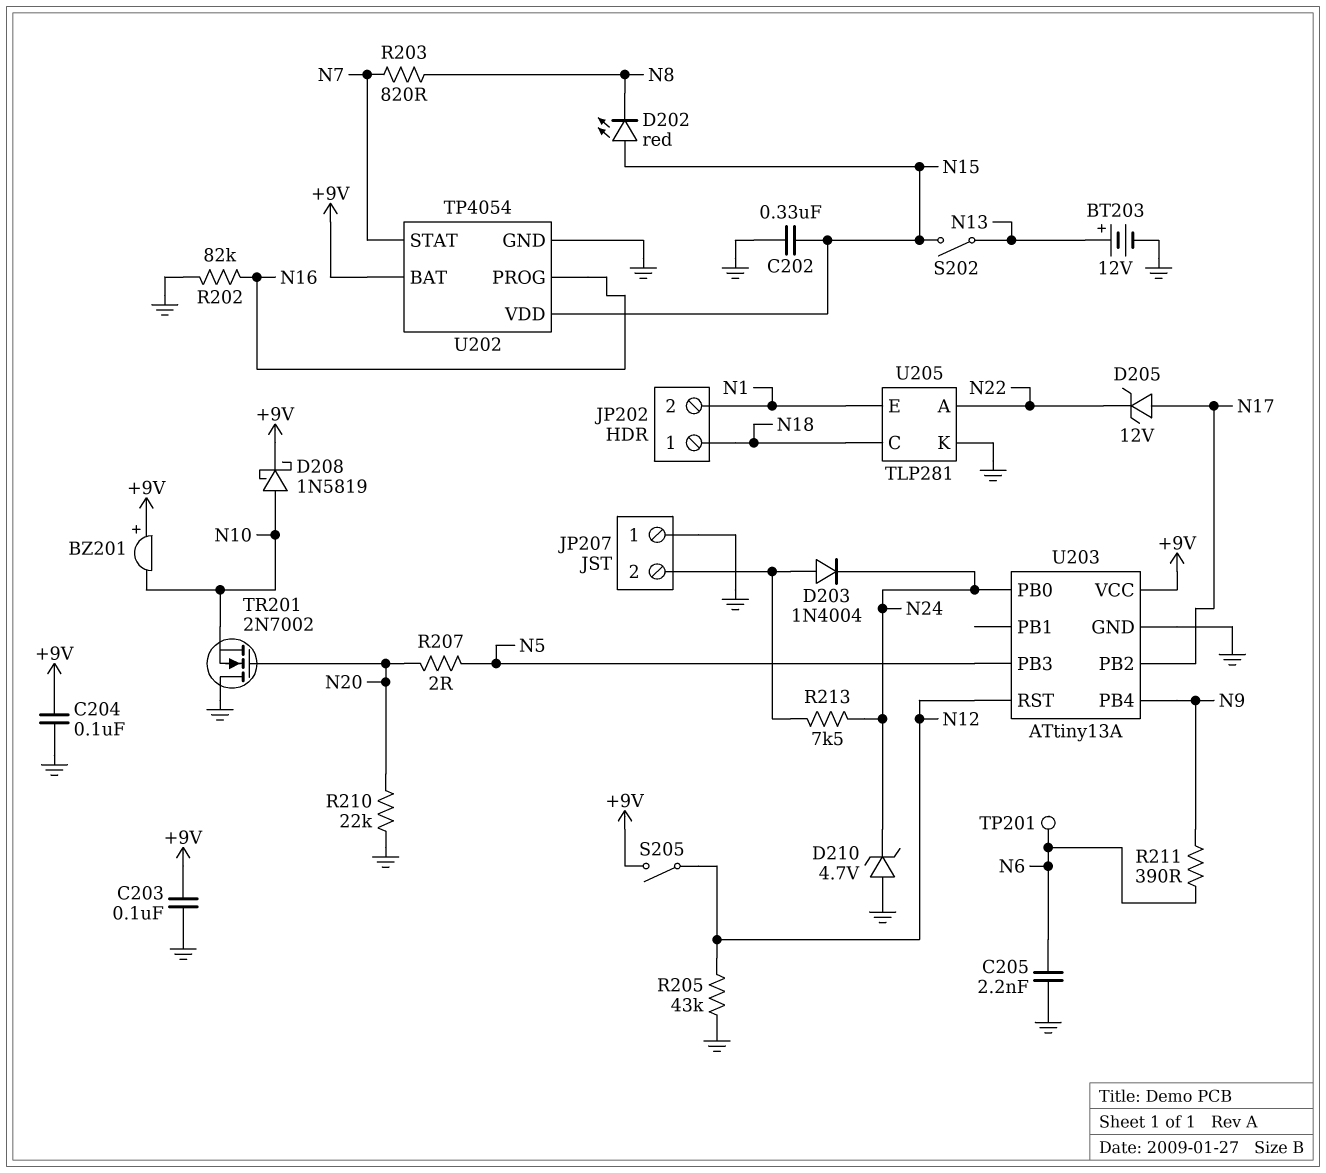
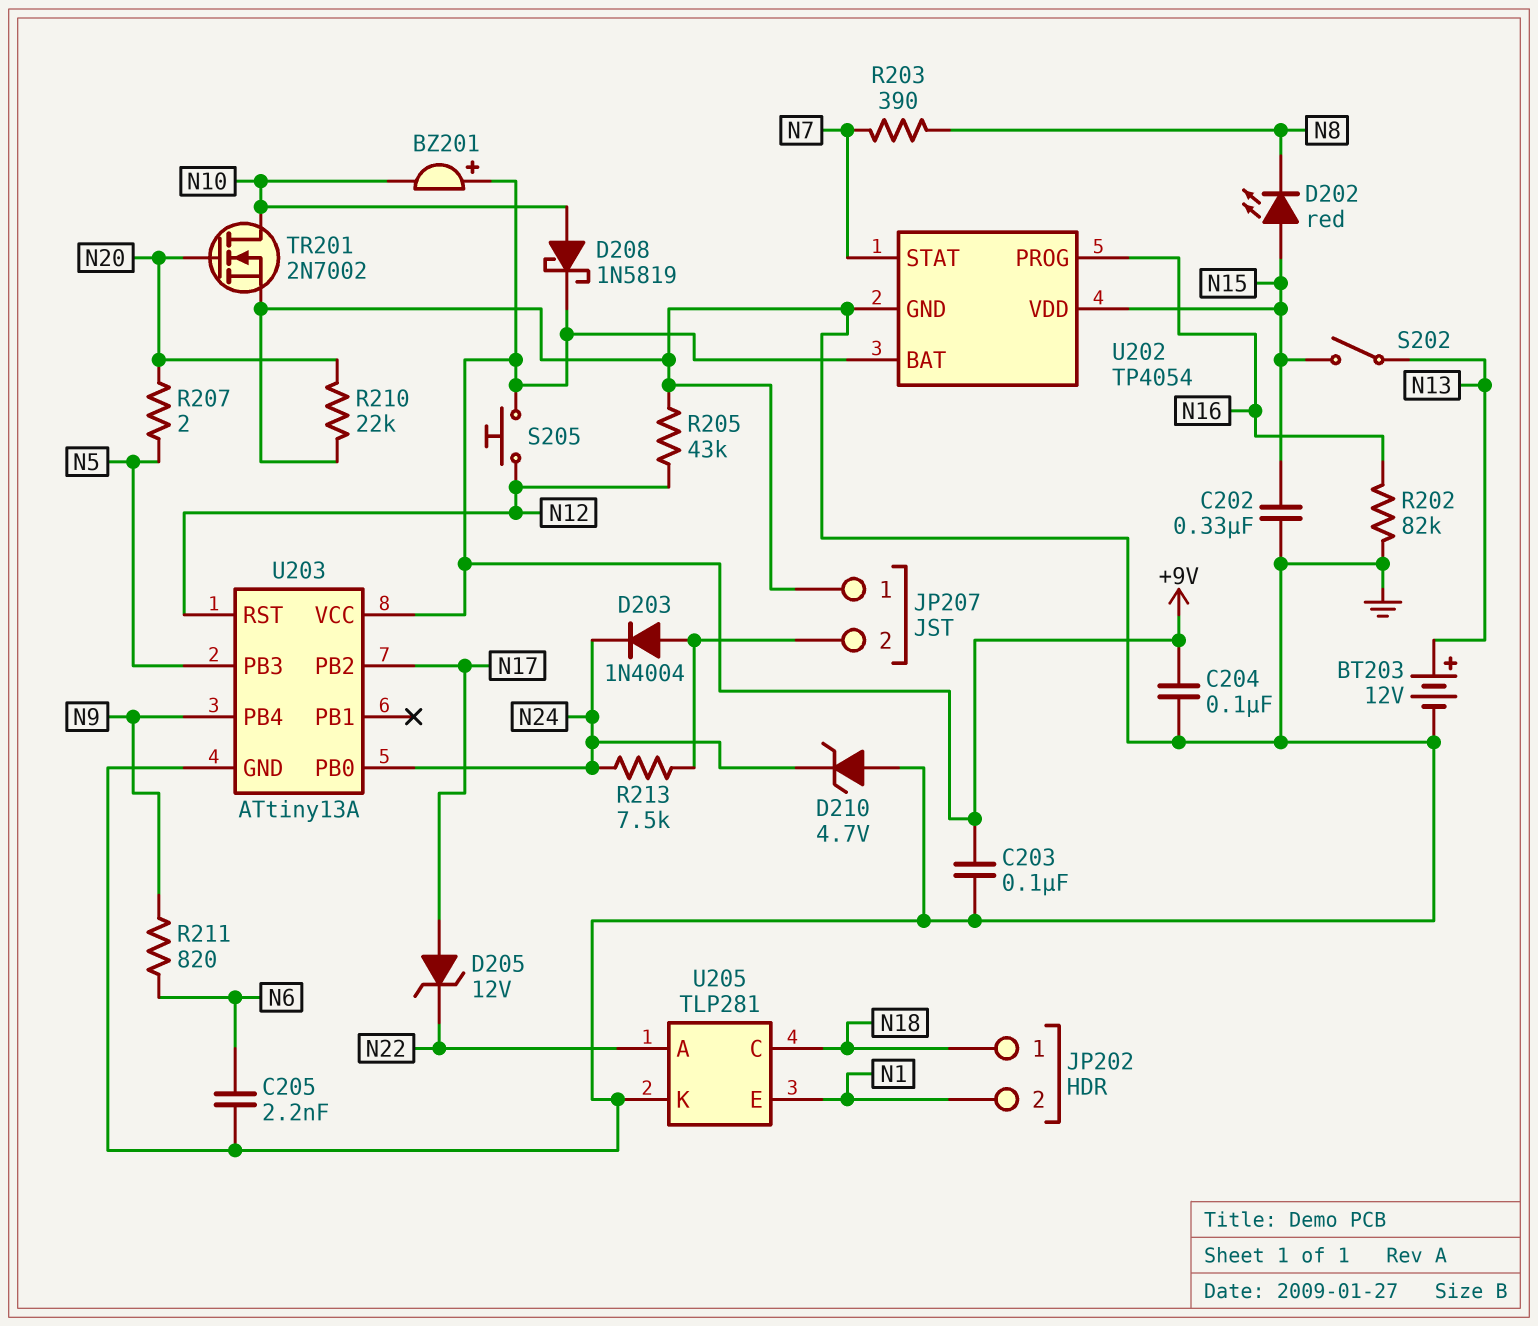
R203: 820 (N7, N8) -> 390 (N7, N8)
R211: 390 (N6, N9) -> 820 (N6, N9)
S205: switch (+9V, N12) -> button (+9V, N12)
TP201: test point (N6) -> none
TR201: NMOS 2N7002 (G N20, D GND, S N10) -> NMOS 2N7002 (G N20, D N10, S GND)

